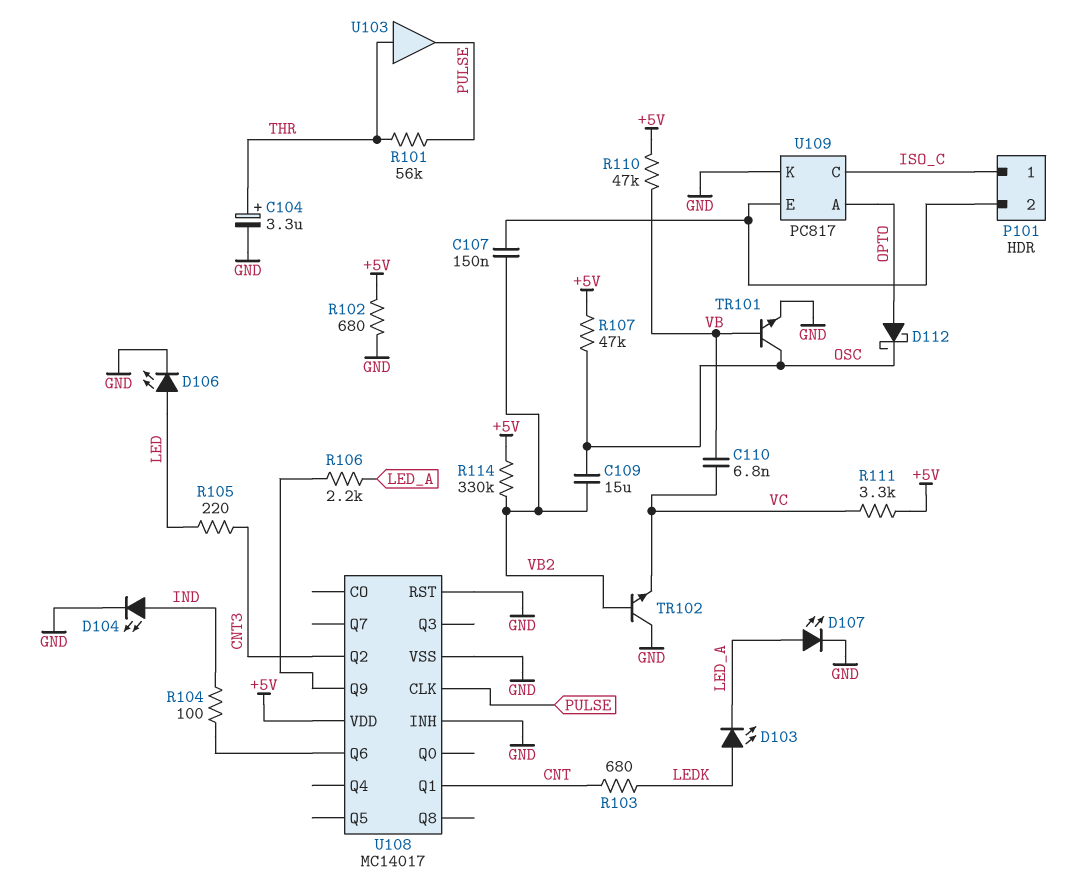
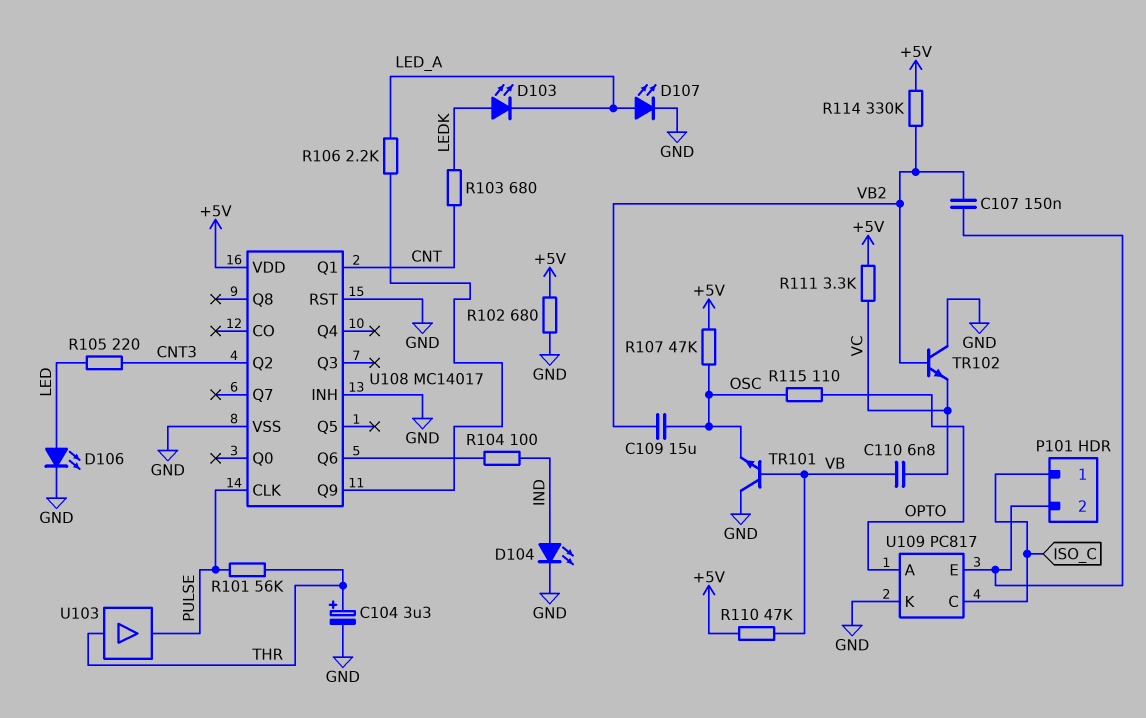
D112: schottky (A OPTO, K OSC) -> none
R115: none -> 110 (OPTO, OSC)
TR101: NPN (B VB, C OSC, E GND) -> NPN (B VB, C GND, E OSC)

